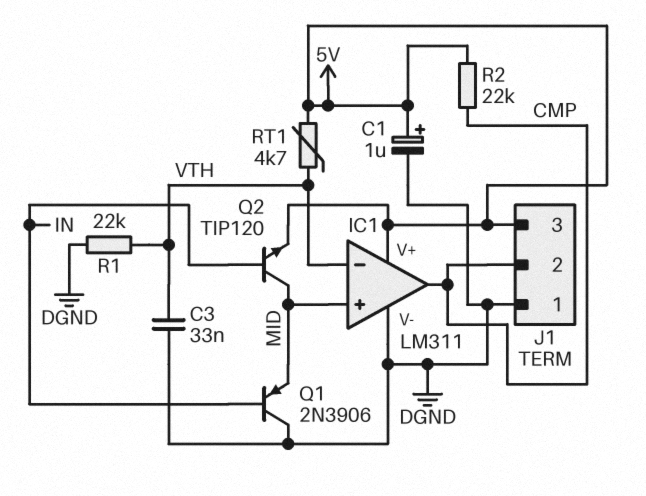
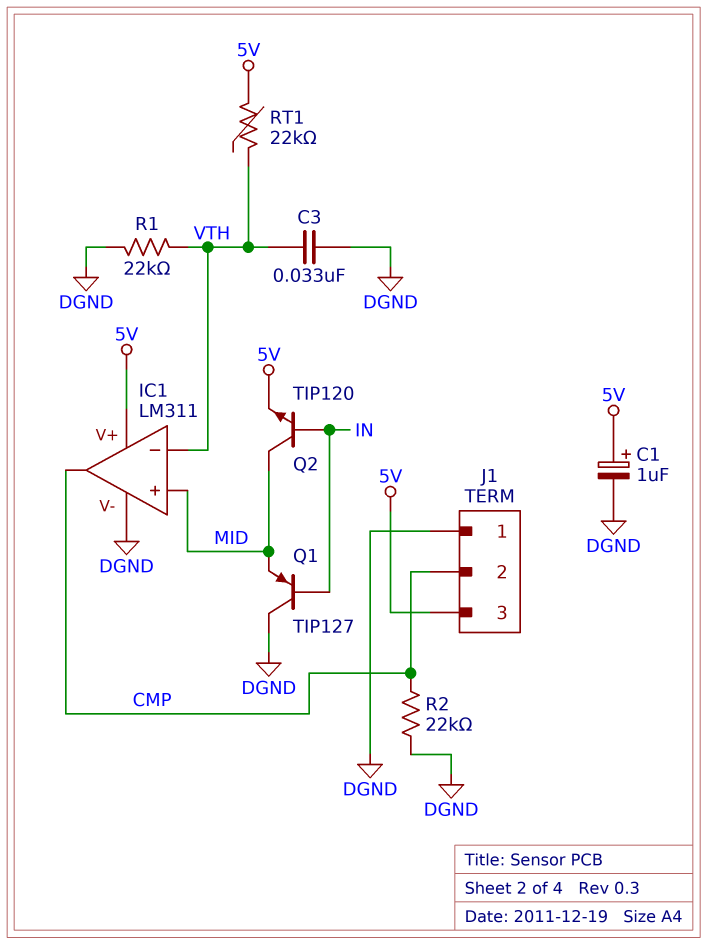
Q1: PNP 2N3906 (B IN, C DGND, E MID) -> PNP TIP127 (B IN, C DGND, E MID)
R2: 22k (5V, CMP) -> 22k (CMP, DGND)
RT1: 4.7k (5V, VTH) -> 22k (5V, VTH)

